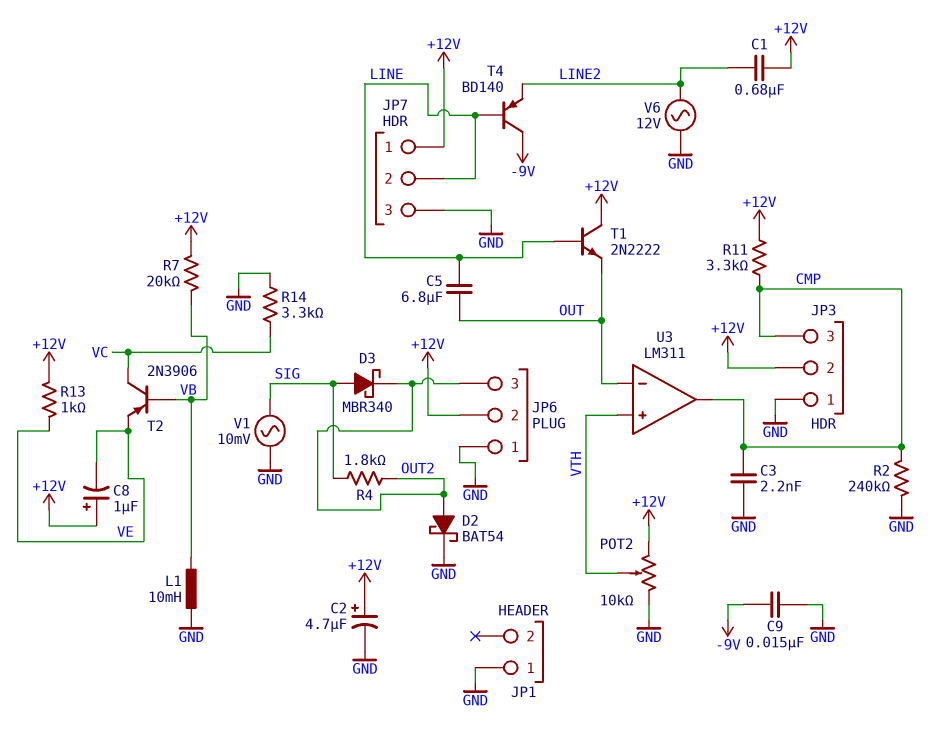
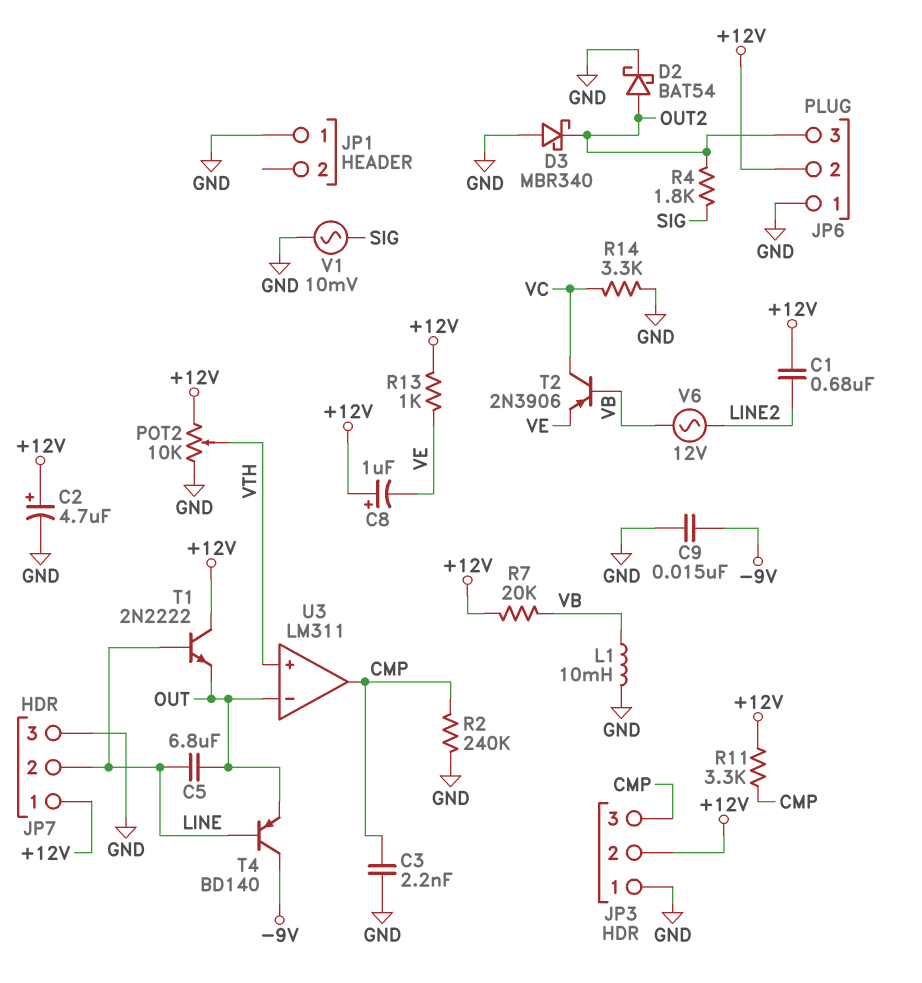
D3: schottky MBR340 (A SIG, K OUT2) -> schottky MBR340 (A GND, K OUT2)
T4: PNP BD140 (B LINE, C -9V, E LINE2) -> PNP BD140 (B LINE, C -9V, E OUT)
V6: AC 12V (GND, LINE2) -> AC 12V (LINE2, VB)

